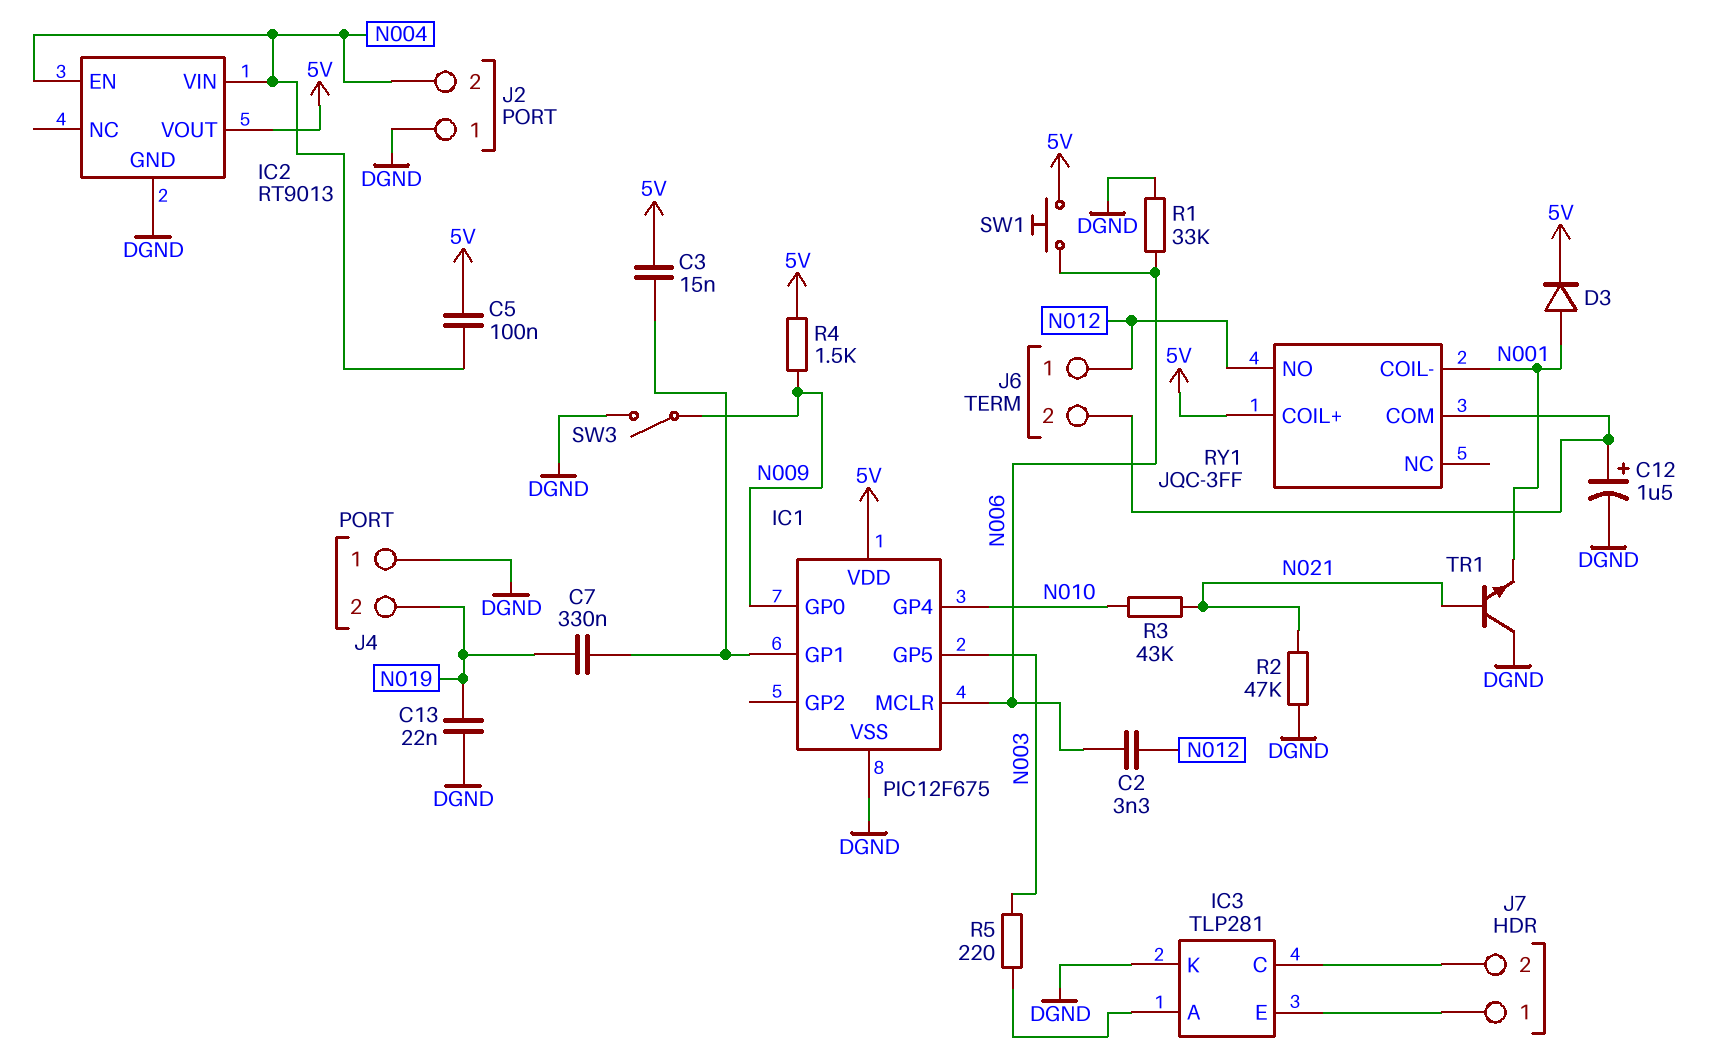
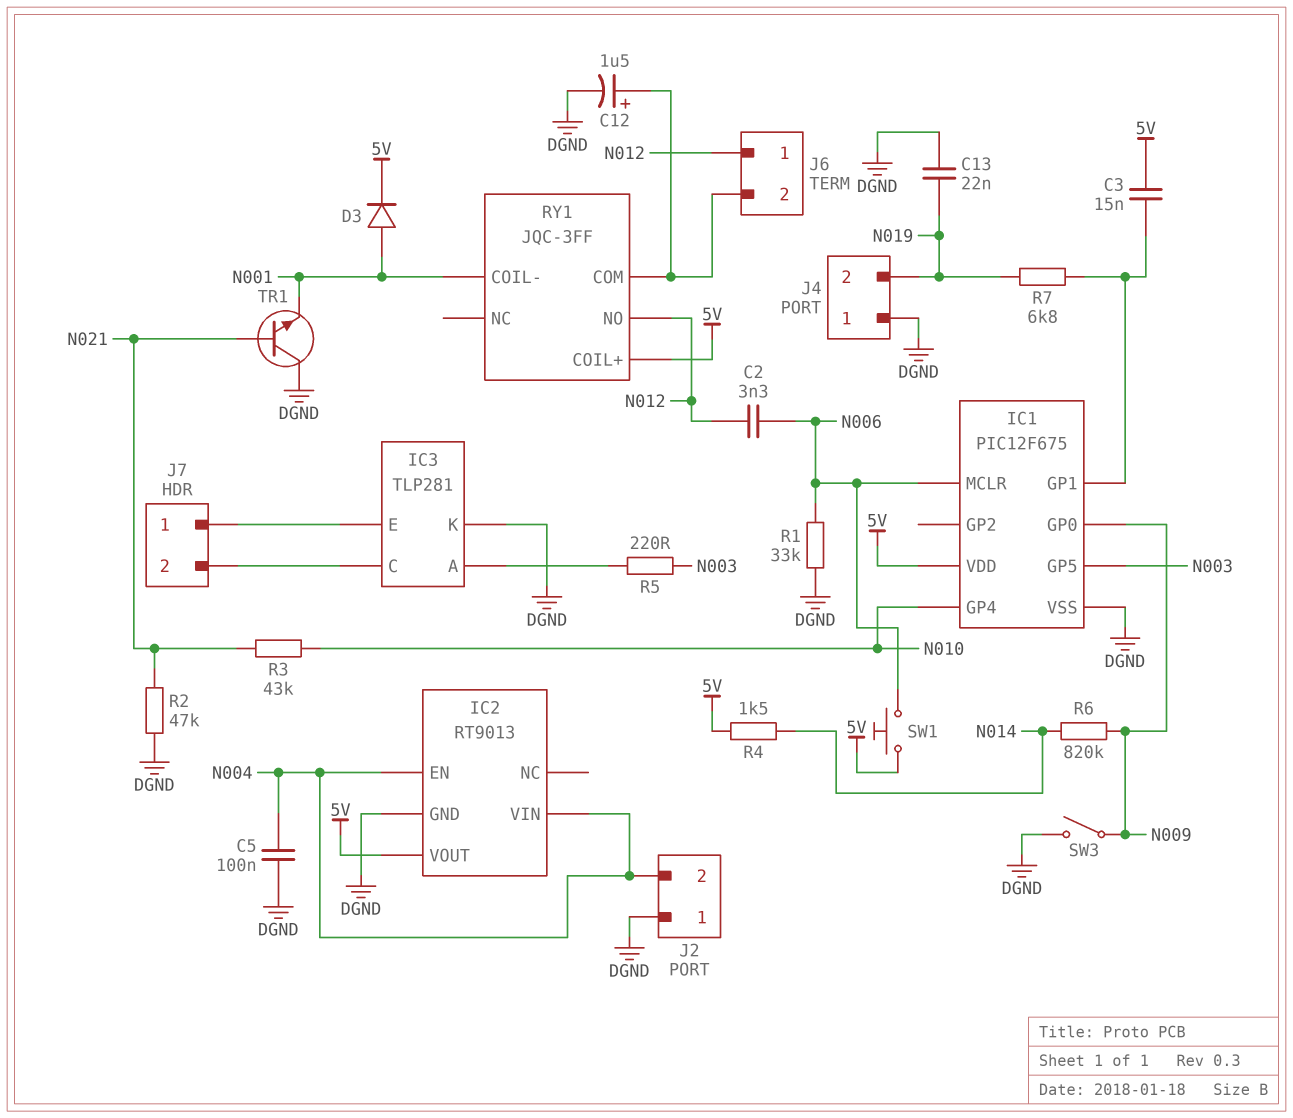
C5: 100nF (5V, N004) -> 100nF (DGND, N004)
C7: 330nF (IC1/GP1, N019) -> none
R4: 1.5k (5V, N009) -> 1.5k (5V, N014)
R6: none -> 820k (N009, N014)
R7: none -> 6.8k (IC1/GP1, N019)

